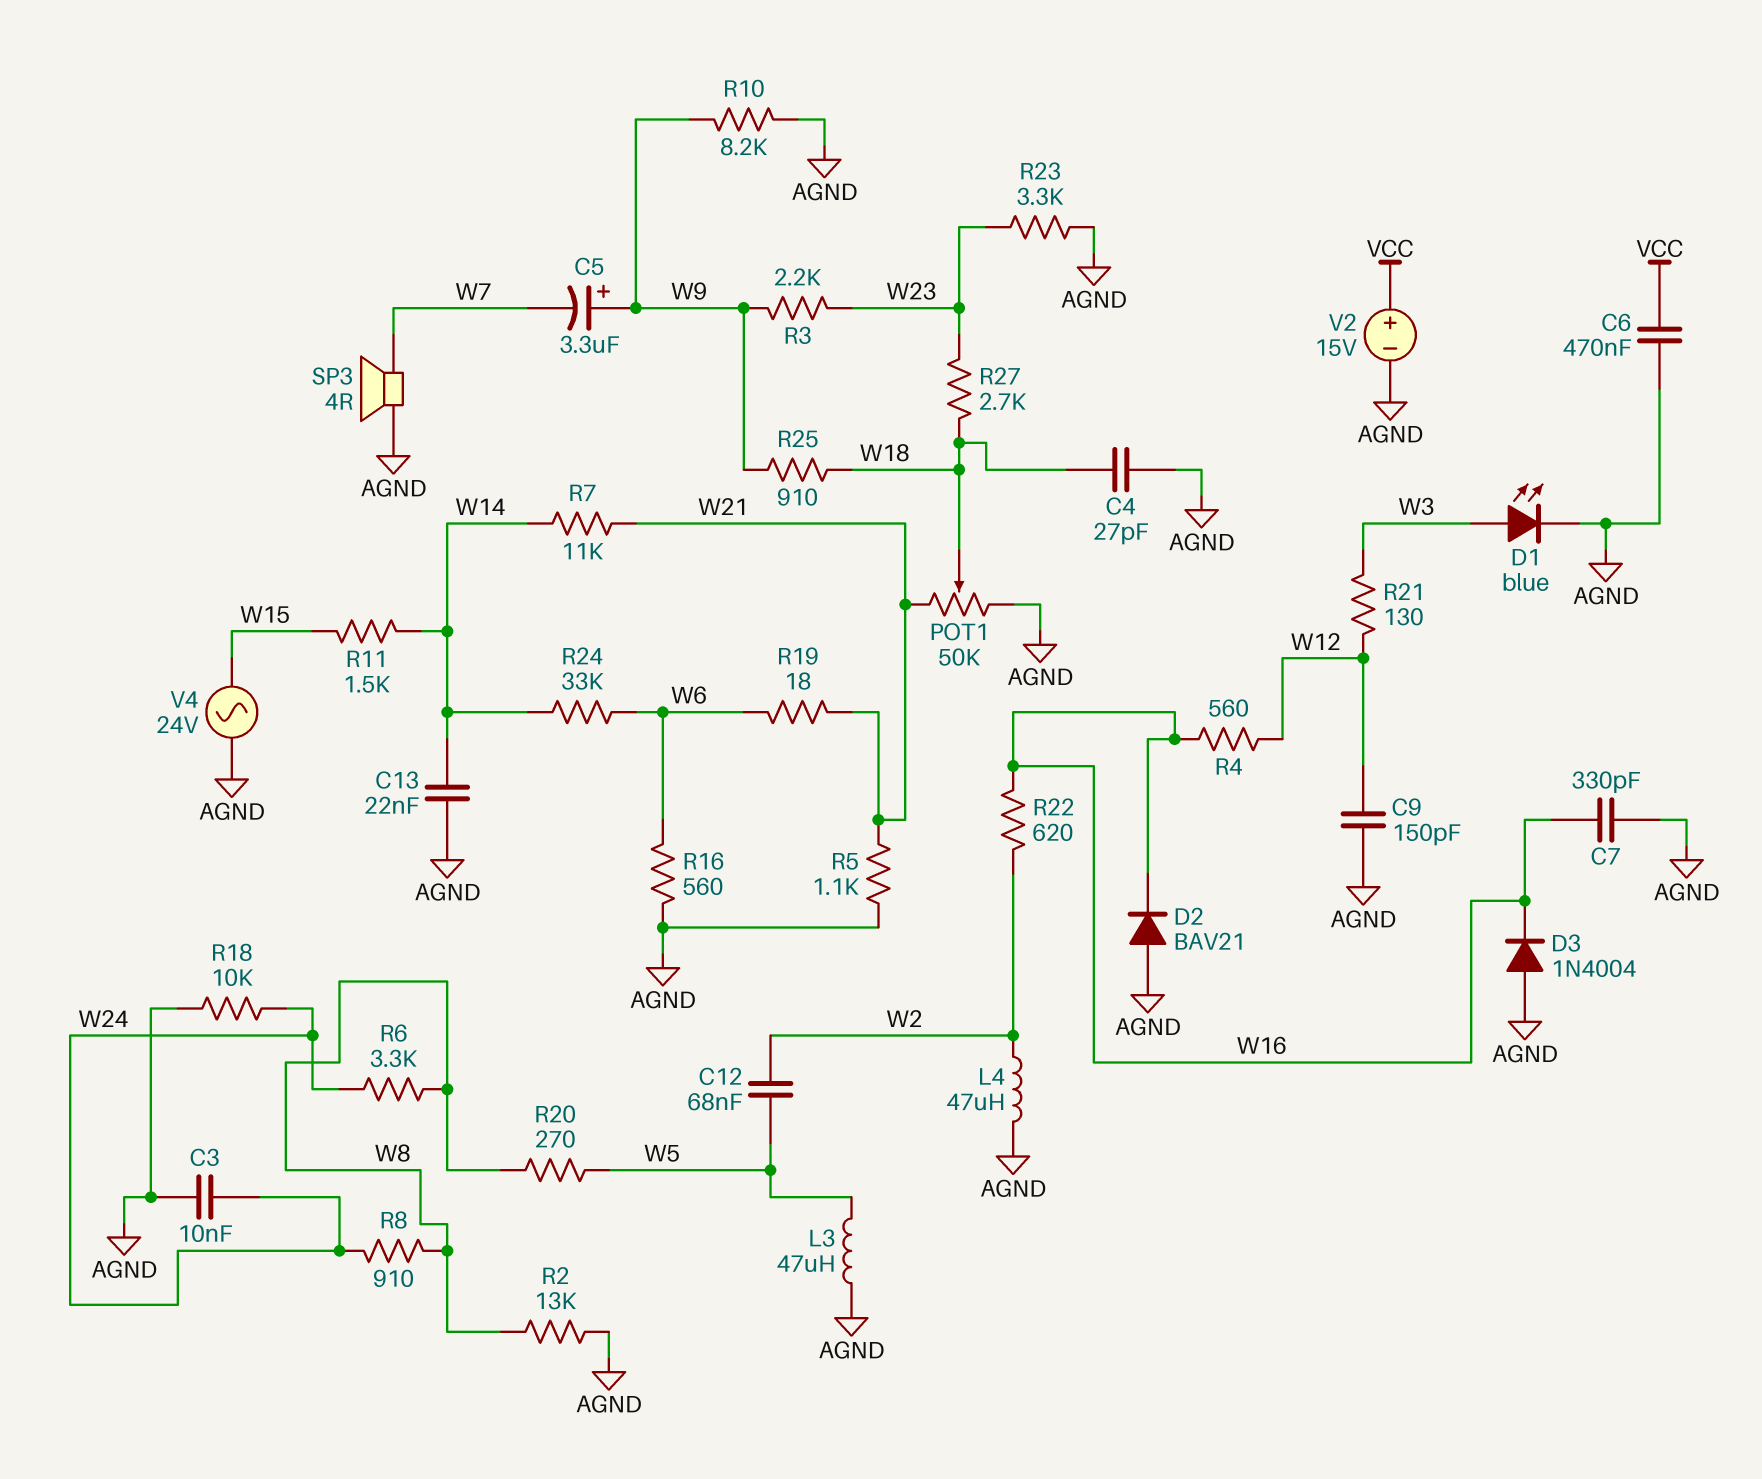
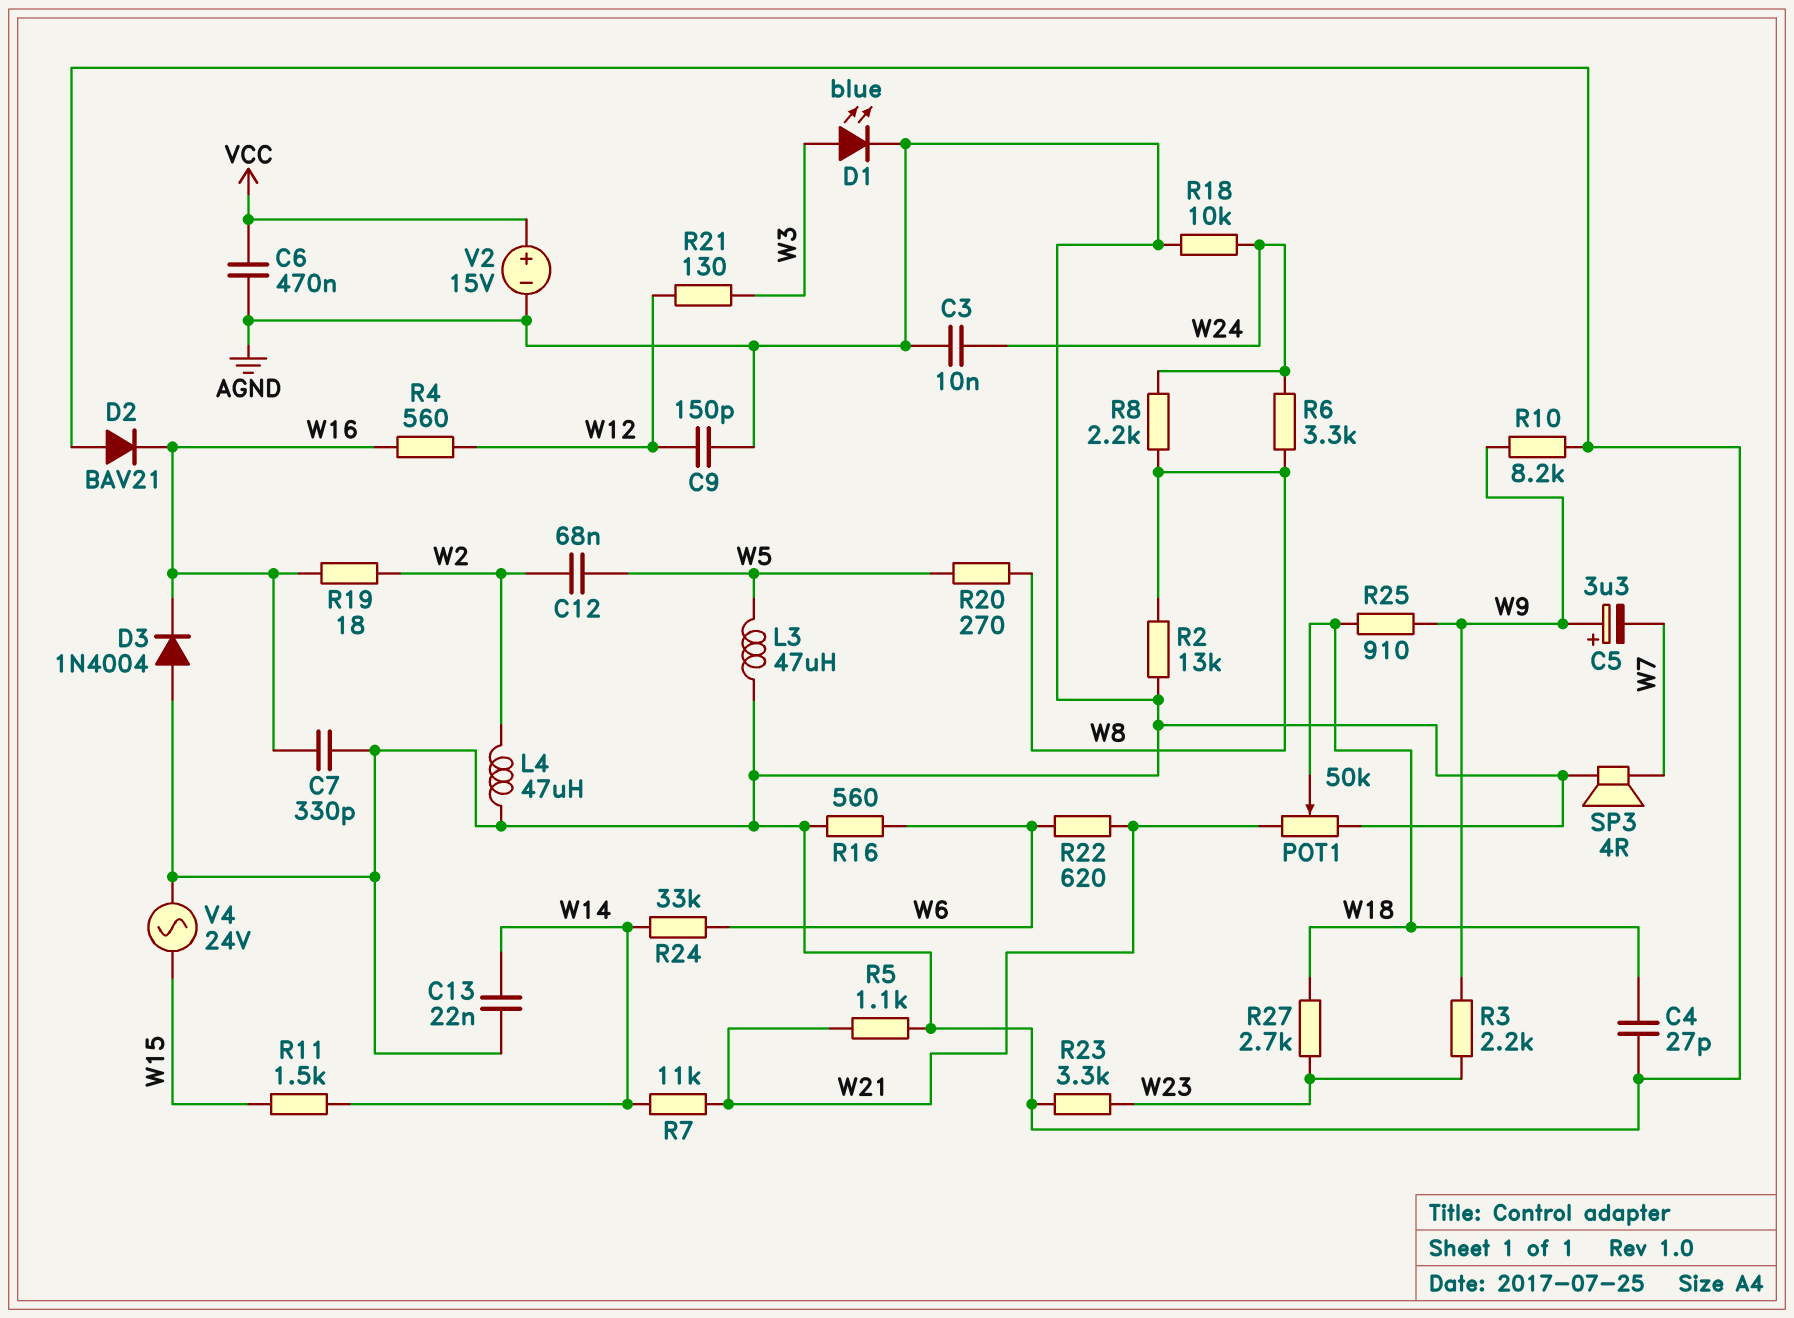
R8: 910 (W8, W24) -> 2.2k (W8, W24)
R19: 18 (W6, W21) -> 18 (W2, W16)
R22: 620 (W2, W16) -> 620 (W6, W21)

